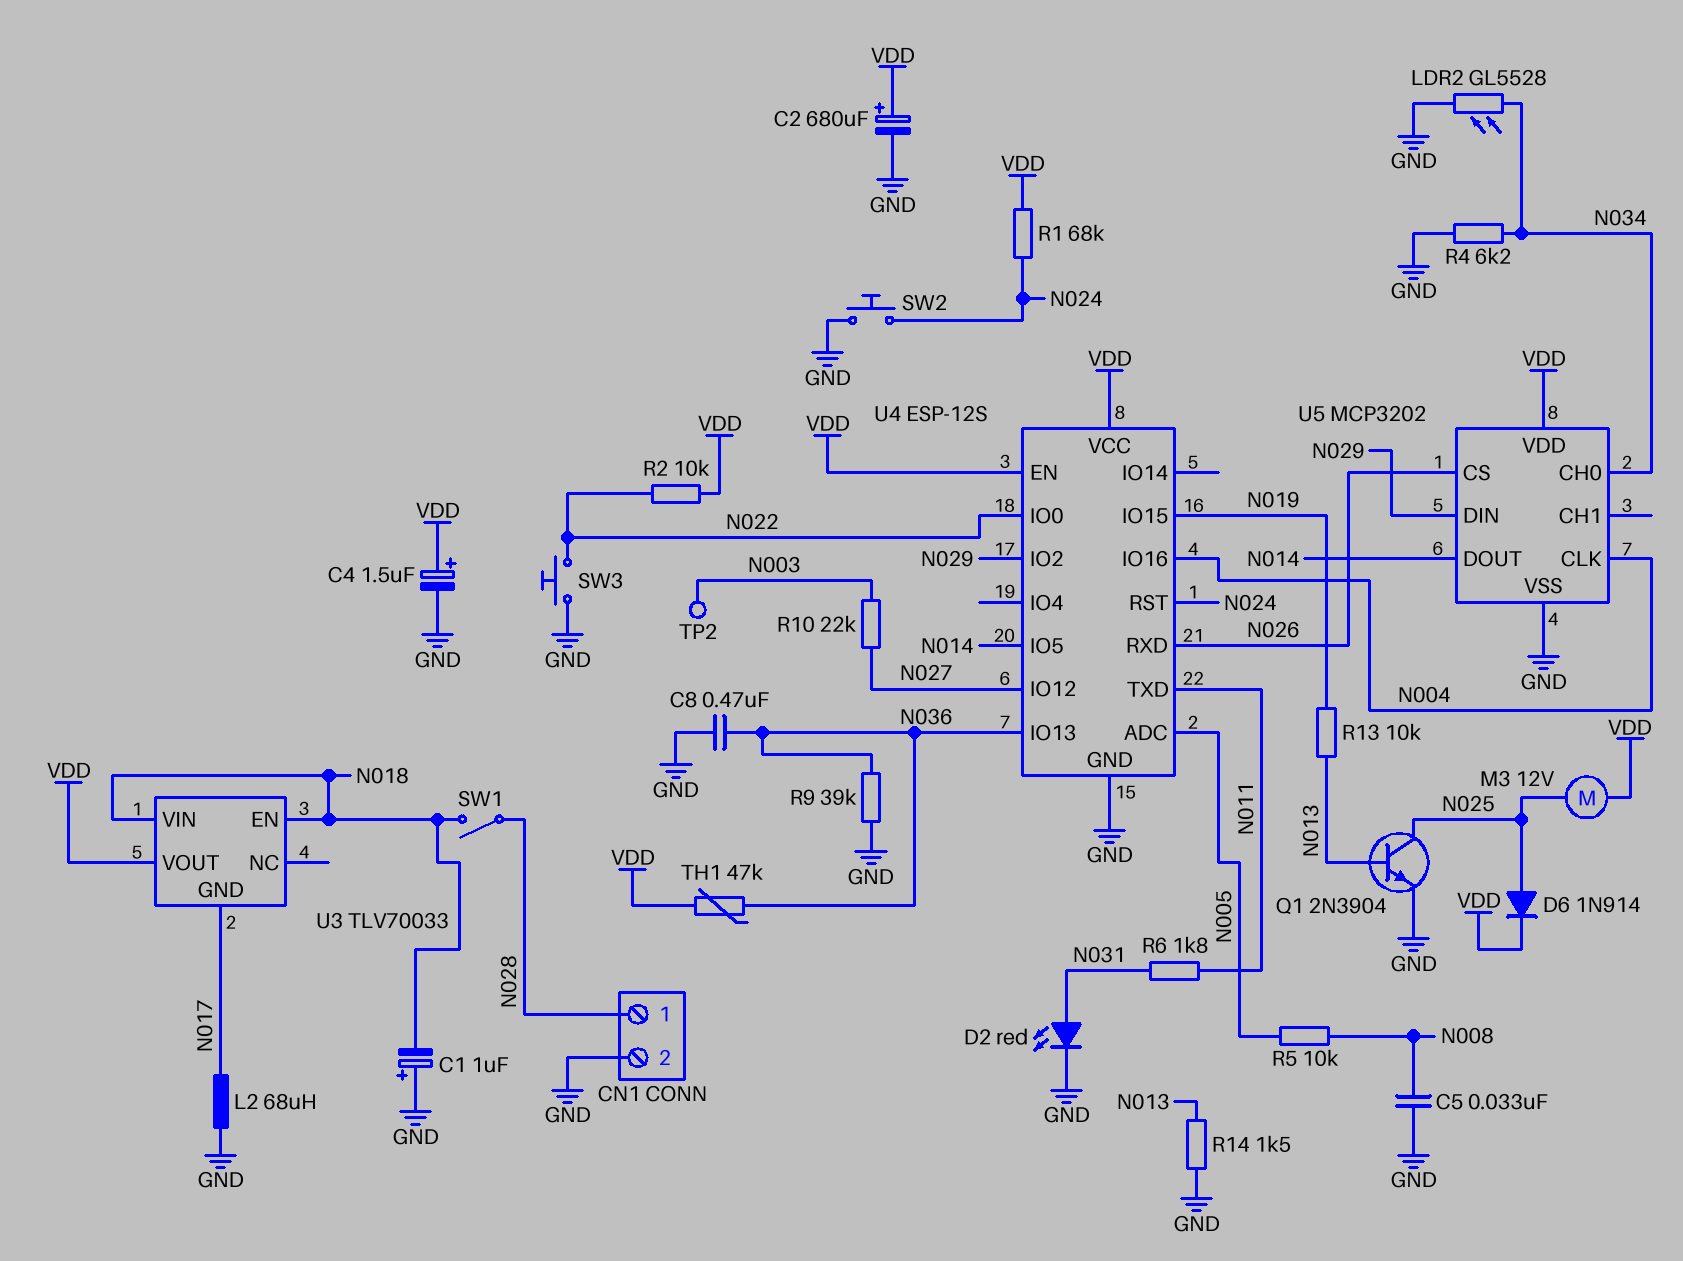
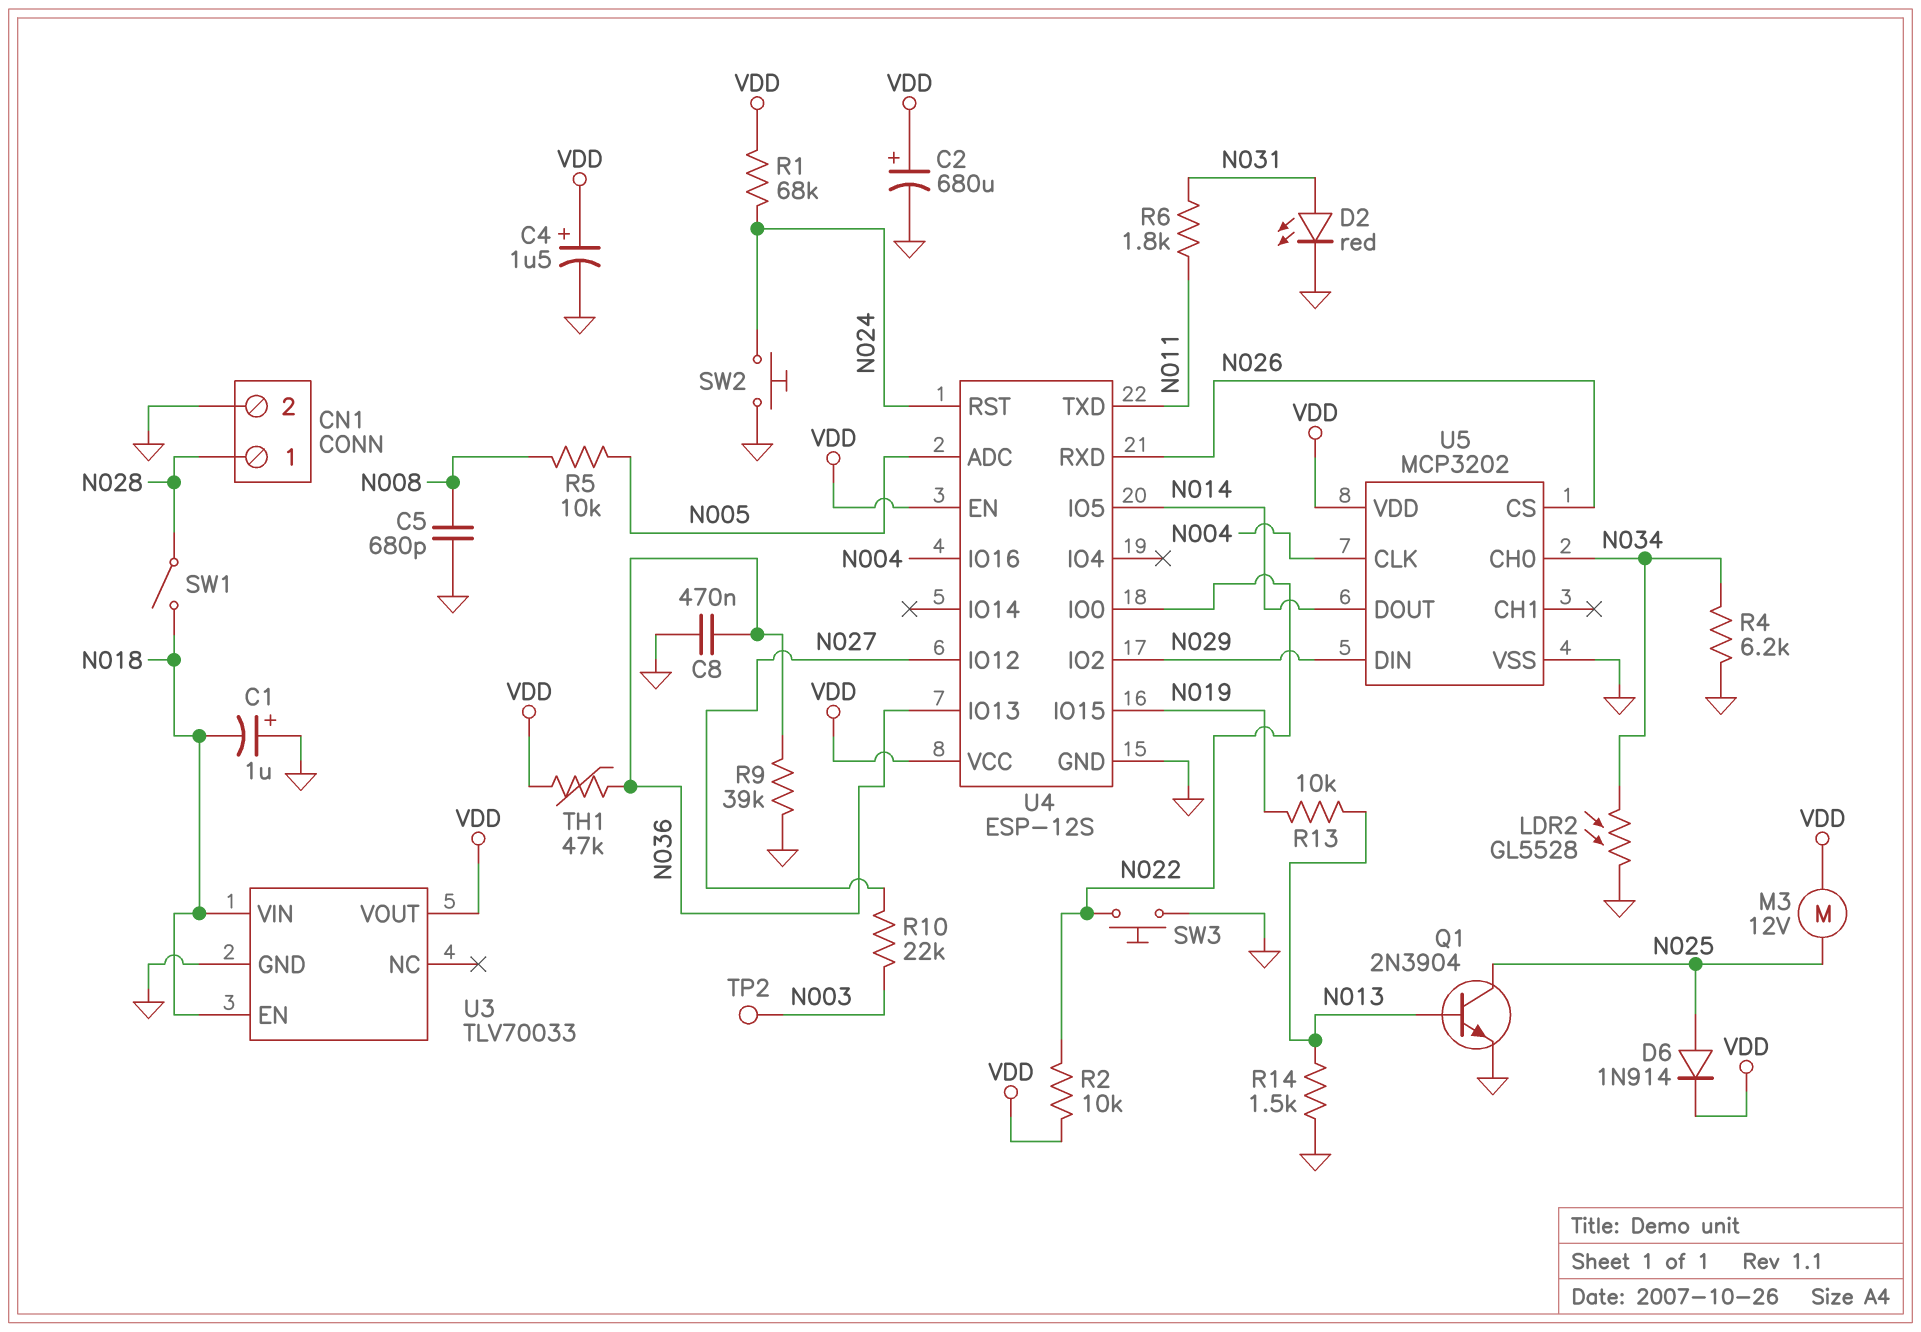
C5: 33nF (GND, N008) -> 680pF (GND, N008)
L2: 68uH (GND, N017) -> none
U3 pin GND: N017 -> GND

